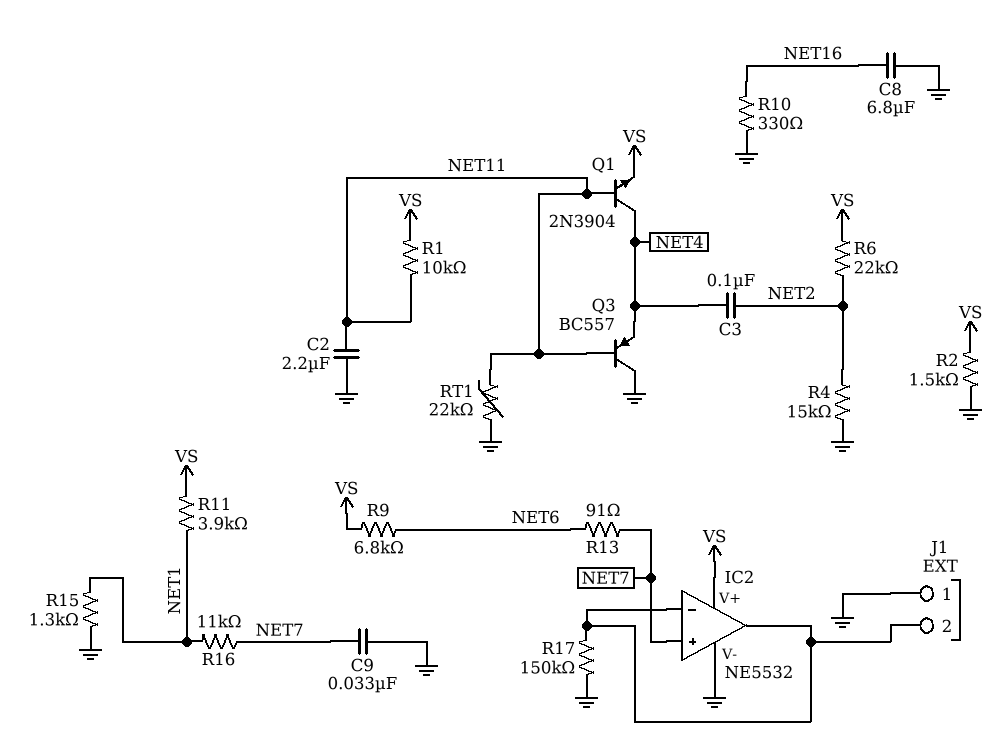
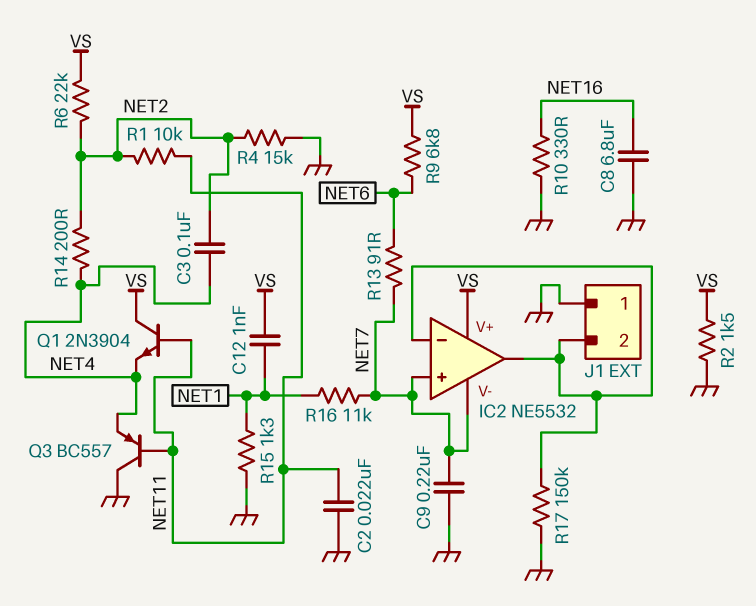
C2: 2.2uF (GND, NET11) -> 22nF (GND, NET11)
C9: 33nF (GND, NET7) -> 220nF (GND, NET7)
C12: none -> 1nF (NET1, VS)
IC2 pin V-: GND -> NET7
Q1: NPN 2N3904 (B NET11, C NET4, E VS) -> NPN 2N3904 (B NET11, C VS, E NET4)
R1: 10k (NET11, VS) -> 10k (NET2, NET11)
R11: 3.9k (NET1, VS) -> none
R14: none -> 200 (NET2, NET4)
RT1: 22k (GND, NET11) -> none

